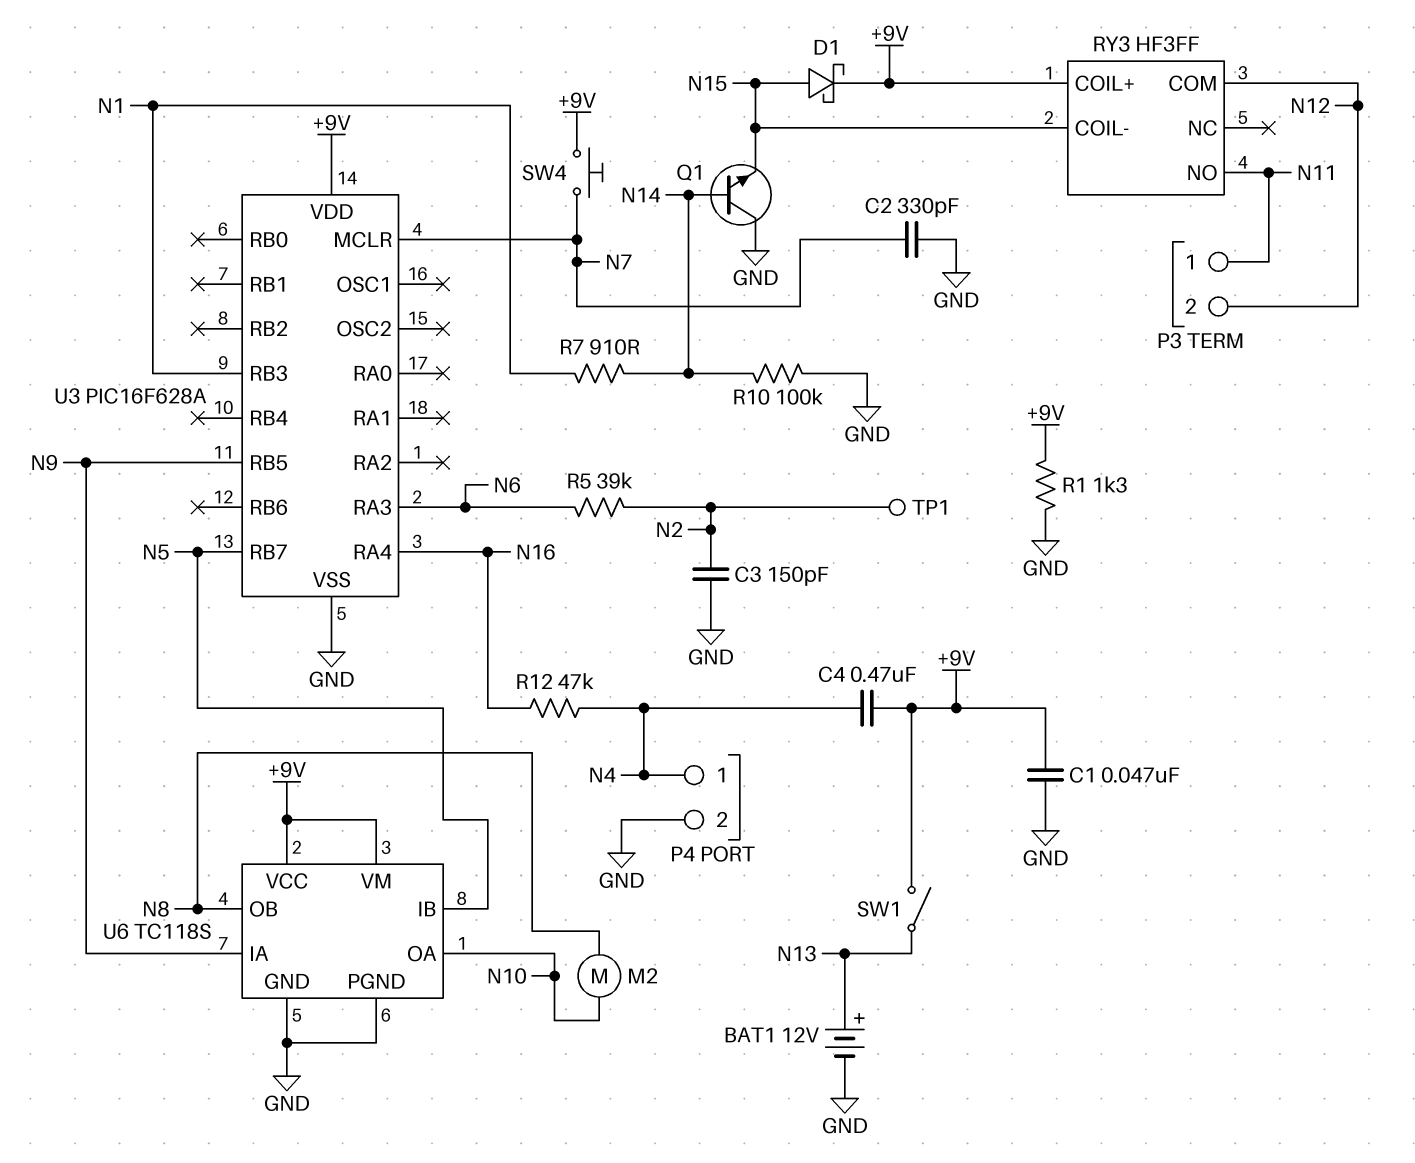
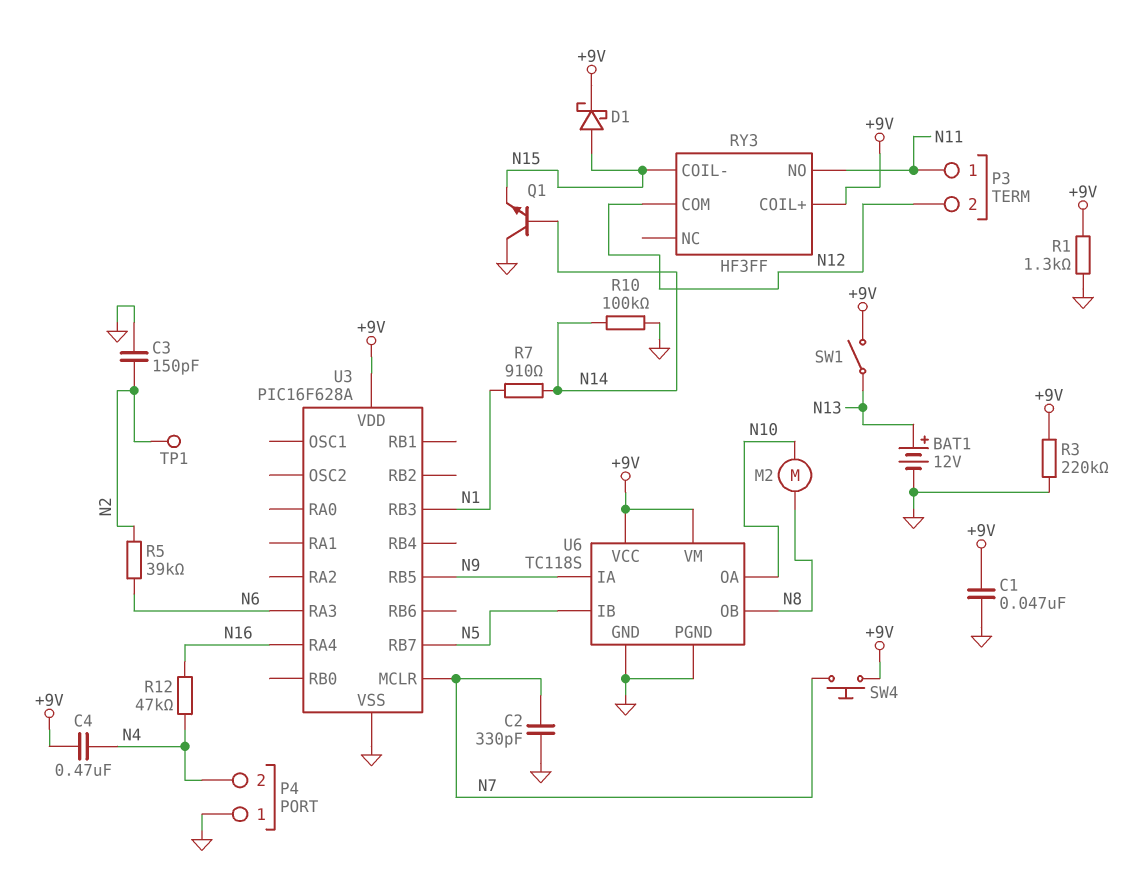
P4 pin 1: N4 -> GND
P4 pin 2: GND -> N4
R3: none -> 220k (+9V, GND)

